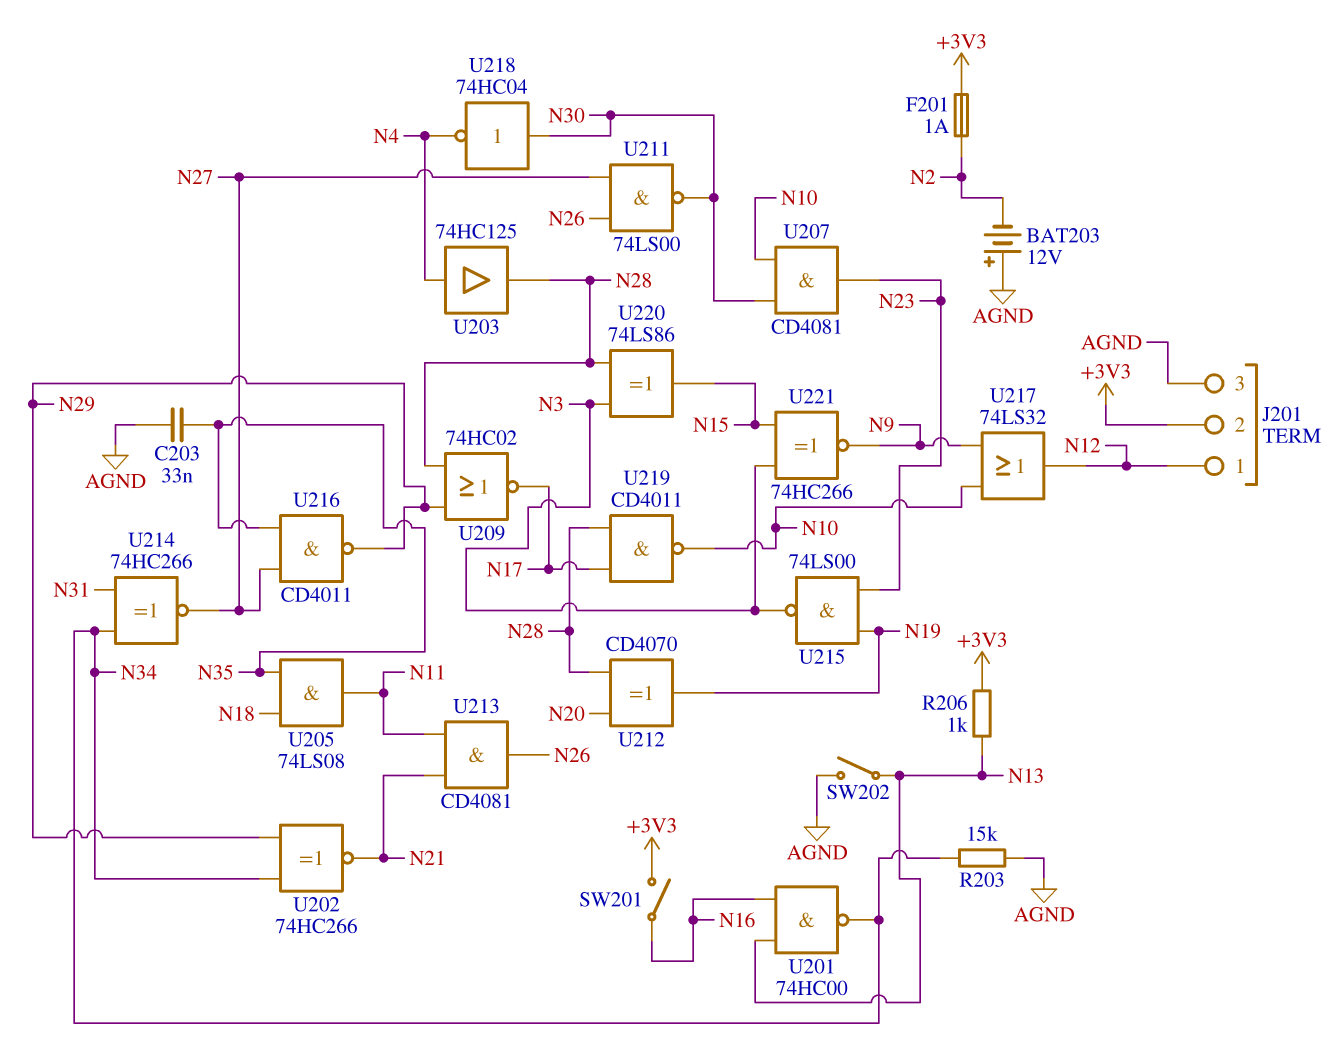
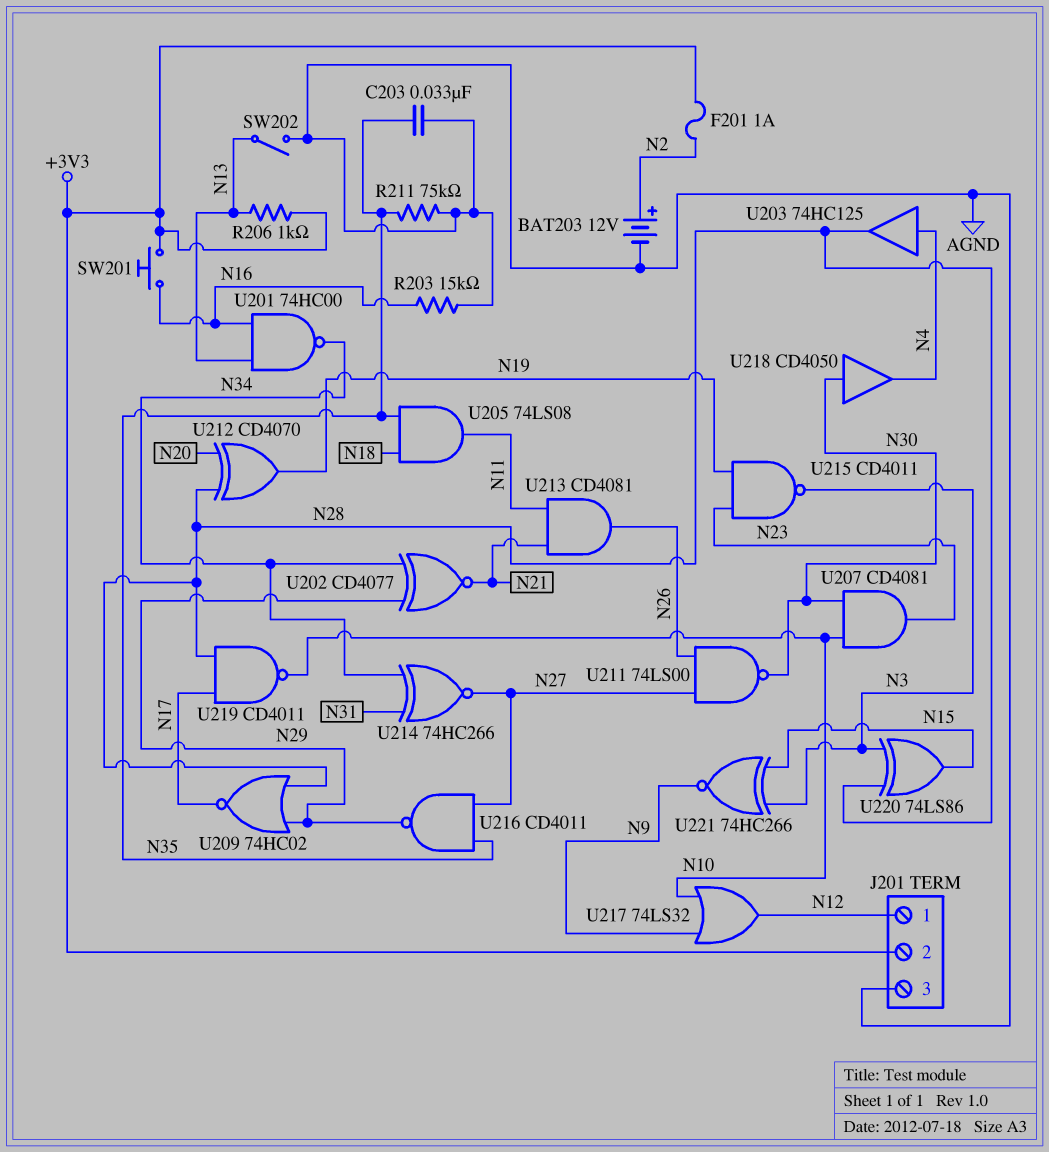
BAT203: 12V (plus AGND, minus N2) -> 12V (plus N2, minus AGND)
R203: 15k (AGND, N34) -> 15k (AGND, N16)
R211: none -> 75k (AGND, N35)
SW201: switch (+3V3, N16) -> button (+3V3, N16)
U202: XNOR 74HC266 (in N29, in N34, out N21) -> XNOR CD4077 (in N29, in N34, out N21)
U215: NAND 74LS00 (in N19, in N23, out N3) -> NAND CD4011 (in N19, in N23, out N3)
U218: NOT 74HC04 (in N30, out N4) -> buffer CD4050 (in N30, out N4)

